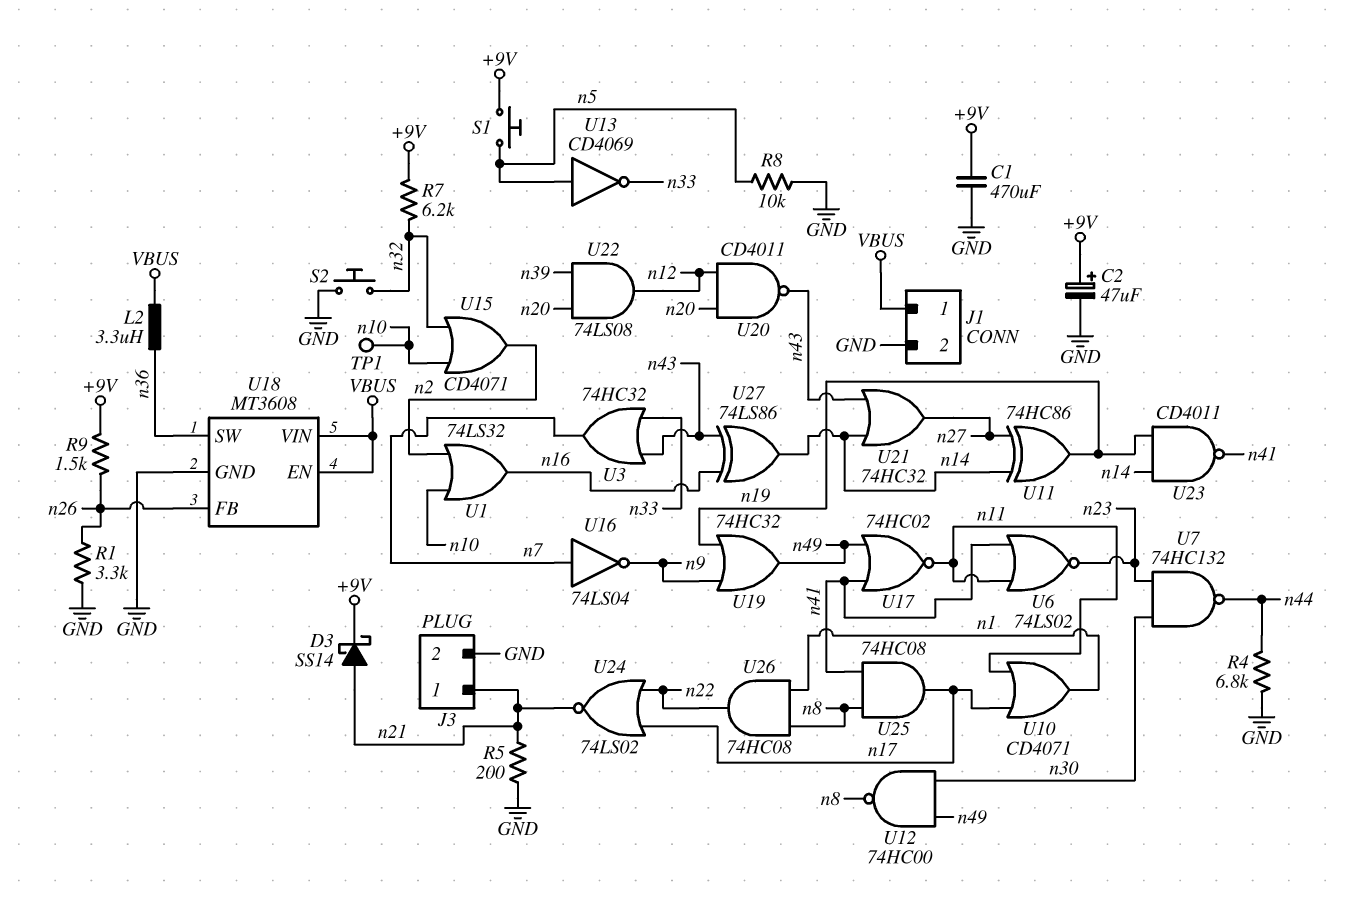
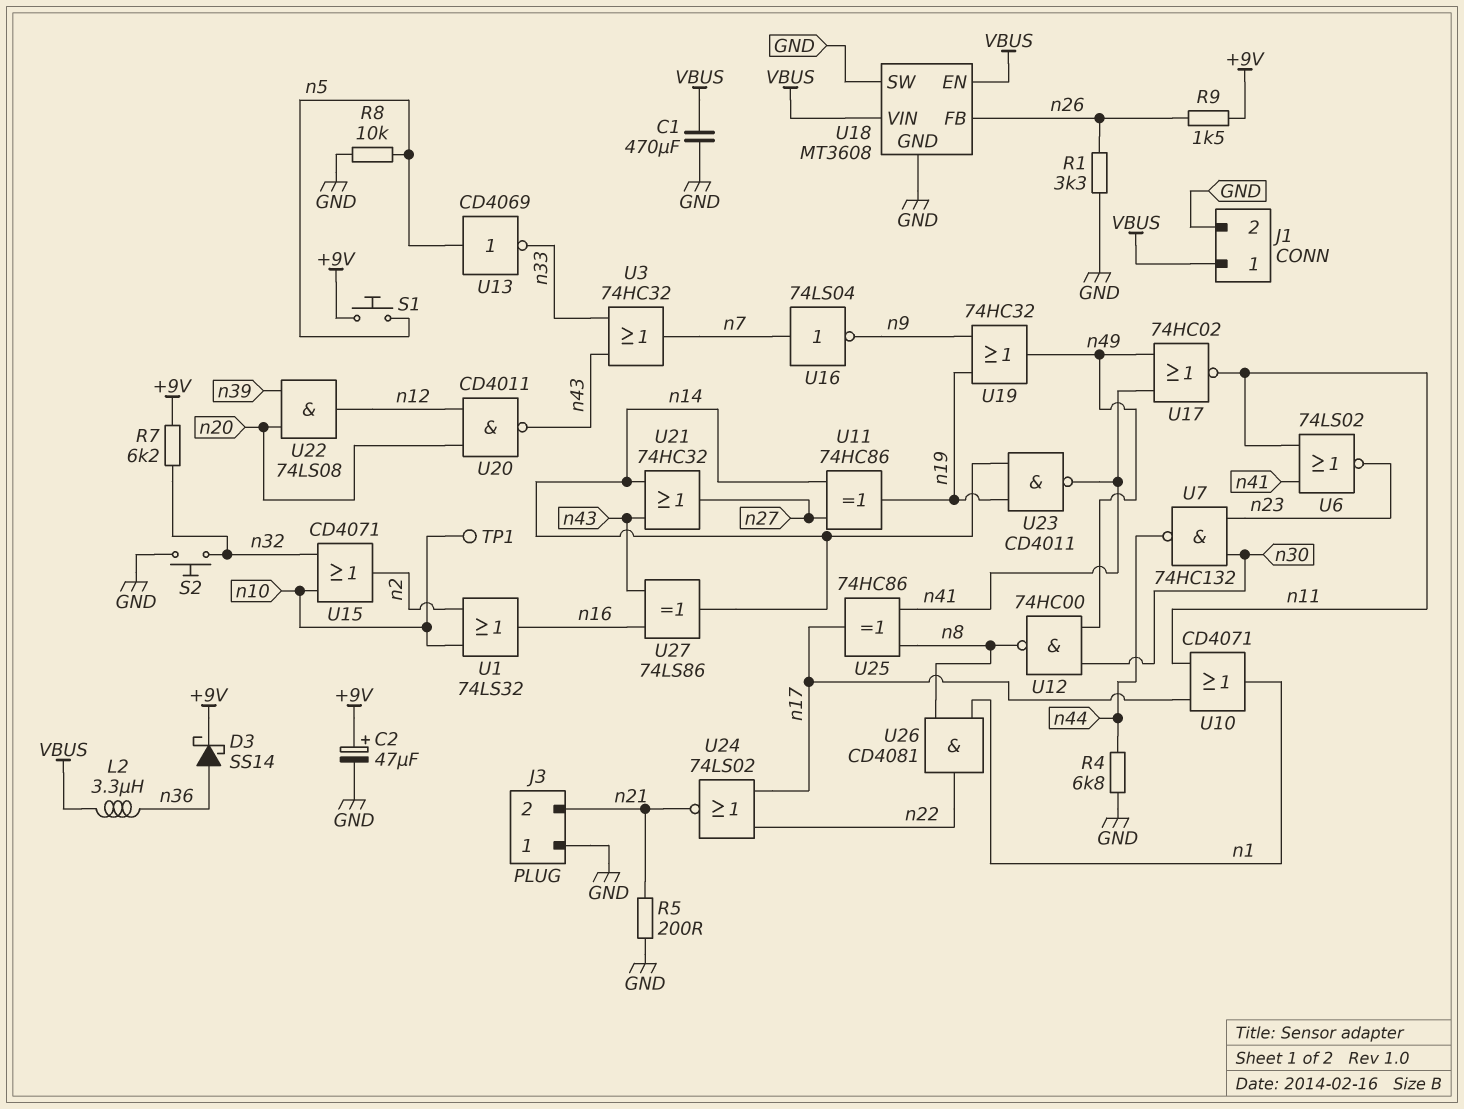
C1: 470uF (+9V, GND) -> 470uF (GND, VBUS)
D3: schottky SS14 (A n21, K +9V) -> schottky SS14 (A n36, K +9V)
J3 pin 1: n21 -> GND
J3 pin 2: GND -> n21
U18 pin SW: n36 -> GND
U25: AND 74HC08 (in n8, in n41, out n17) -> XOR 74HC86 (in n8, in n41, out n17)
U26: AND 74HC08 (in n1, in n8, out n22) -> AND CD4081 (in n1, in n8, out n22)

